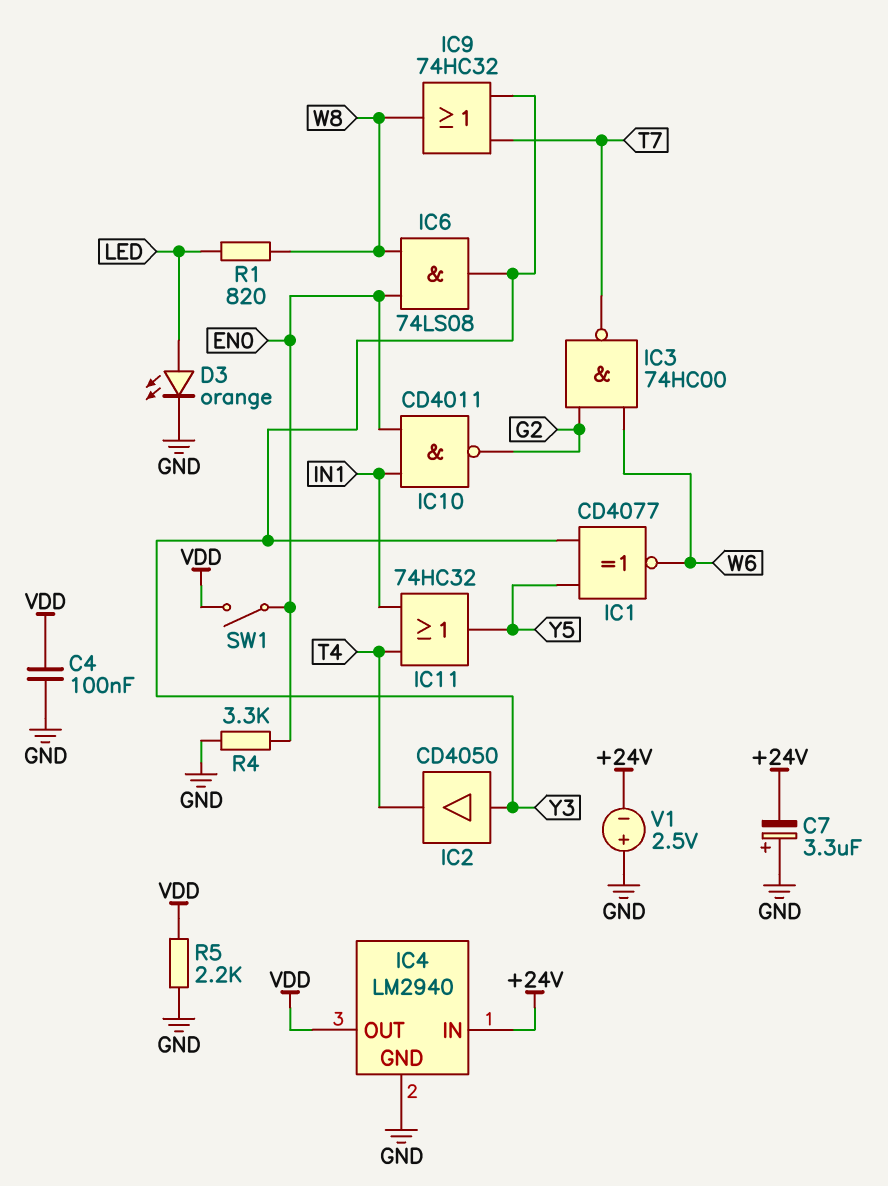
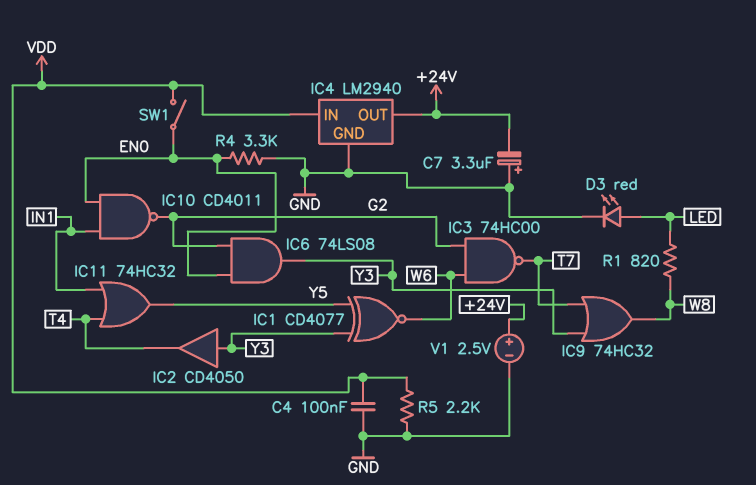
D3: LED orange (A LED, K GND) -> LED red (A LED, K GND)
IC4 pin IN: +24V -> VDD
IC4 pin OUT: VDD -> +24V
IC6: AND 74LS08 (in EN0, in W8, out Y3) -> AND 74LS08 (in EN0, in G2, out Y3)
V1: 2.5V (plus GND, minus +24V) -> 2.5V (plus +24V, minus GND)

